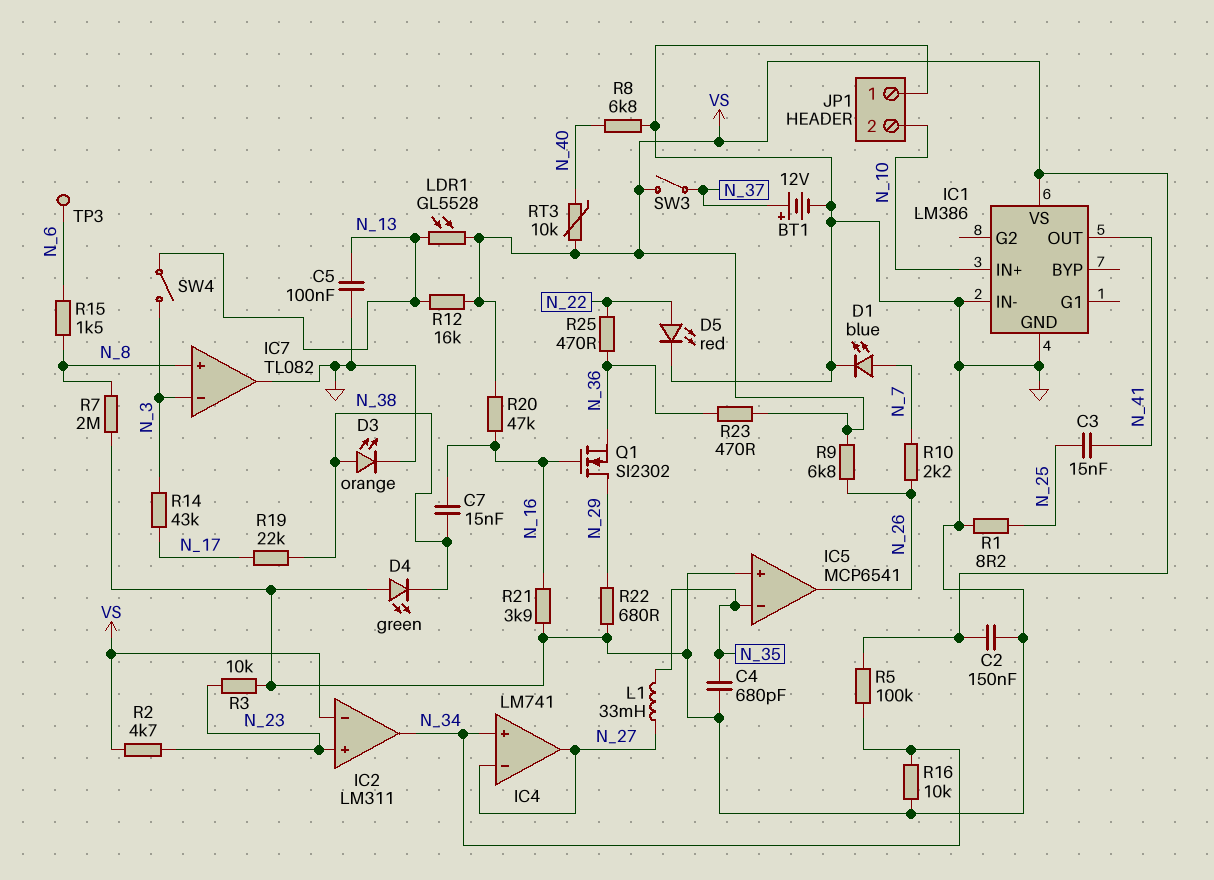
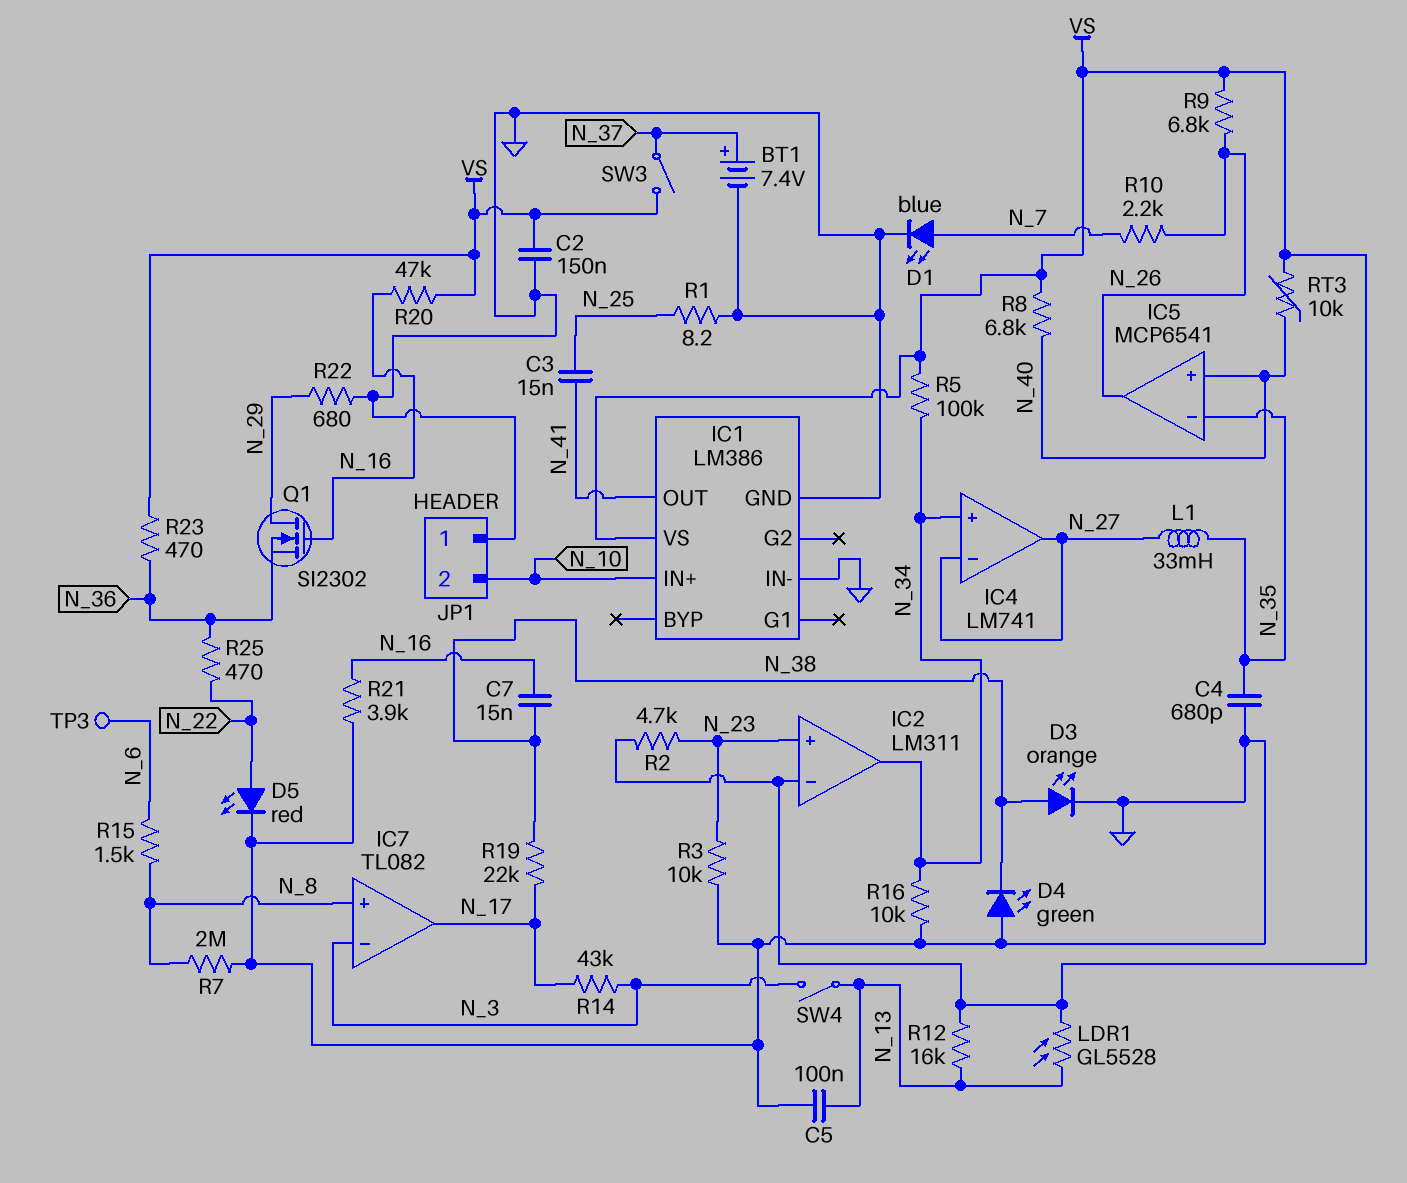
BT1: 12V (plus N_37, minus GND) -> 7.4V (plus N_37, minus GND)
IC5 pin in+: GND -> N_40
IC7 pin out: GND -> N_17
R8: 6.8k (GND, N_40) -> 6.8k (N_40, VS)

